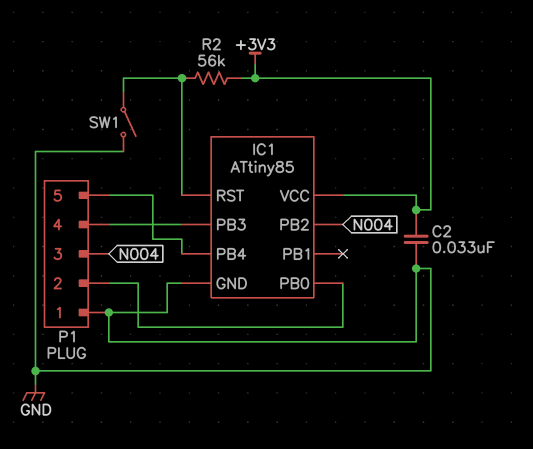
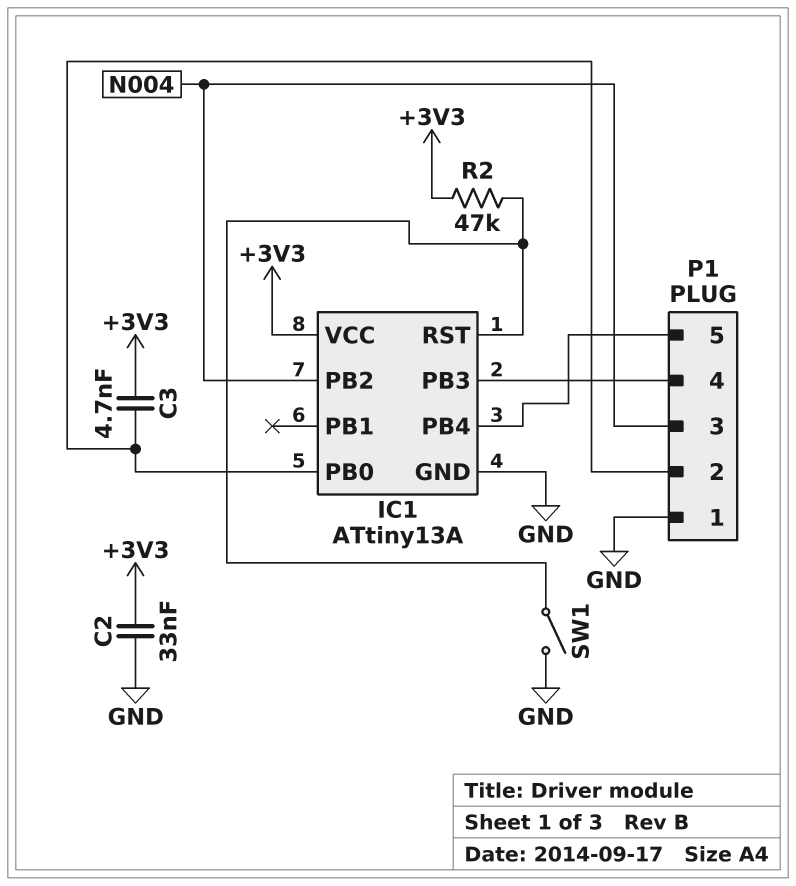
C3: none -> 4.7nF (+3V3, IC1/PB0)
IC1: ATtiny85 -> ATtiny13A
R2: 56k (+3V3, IC1/RST) -> 47k (+3V3, IC1/RST)

